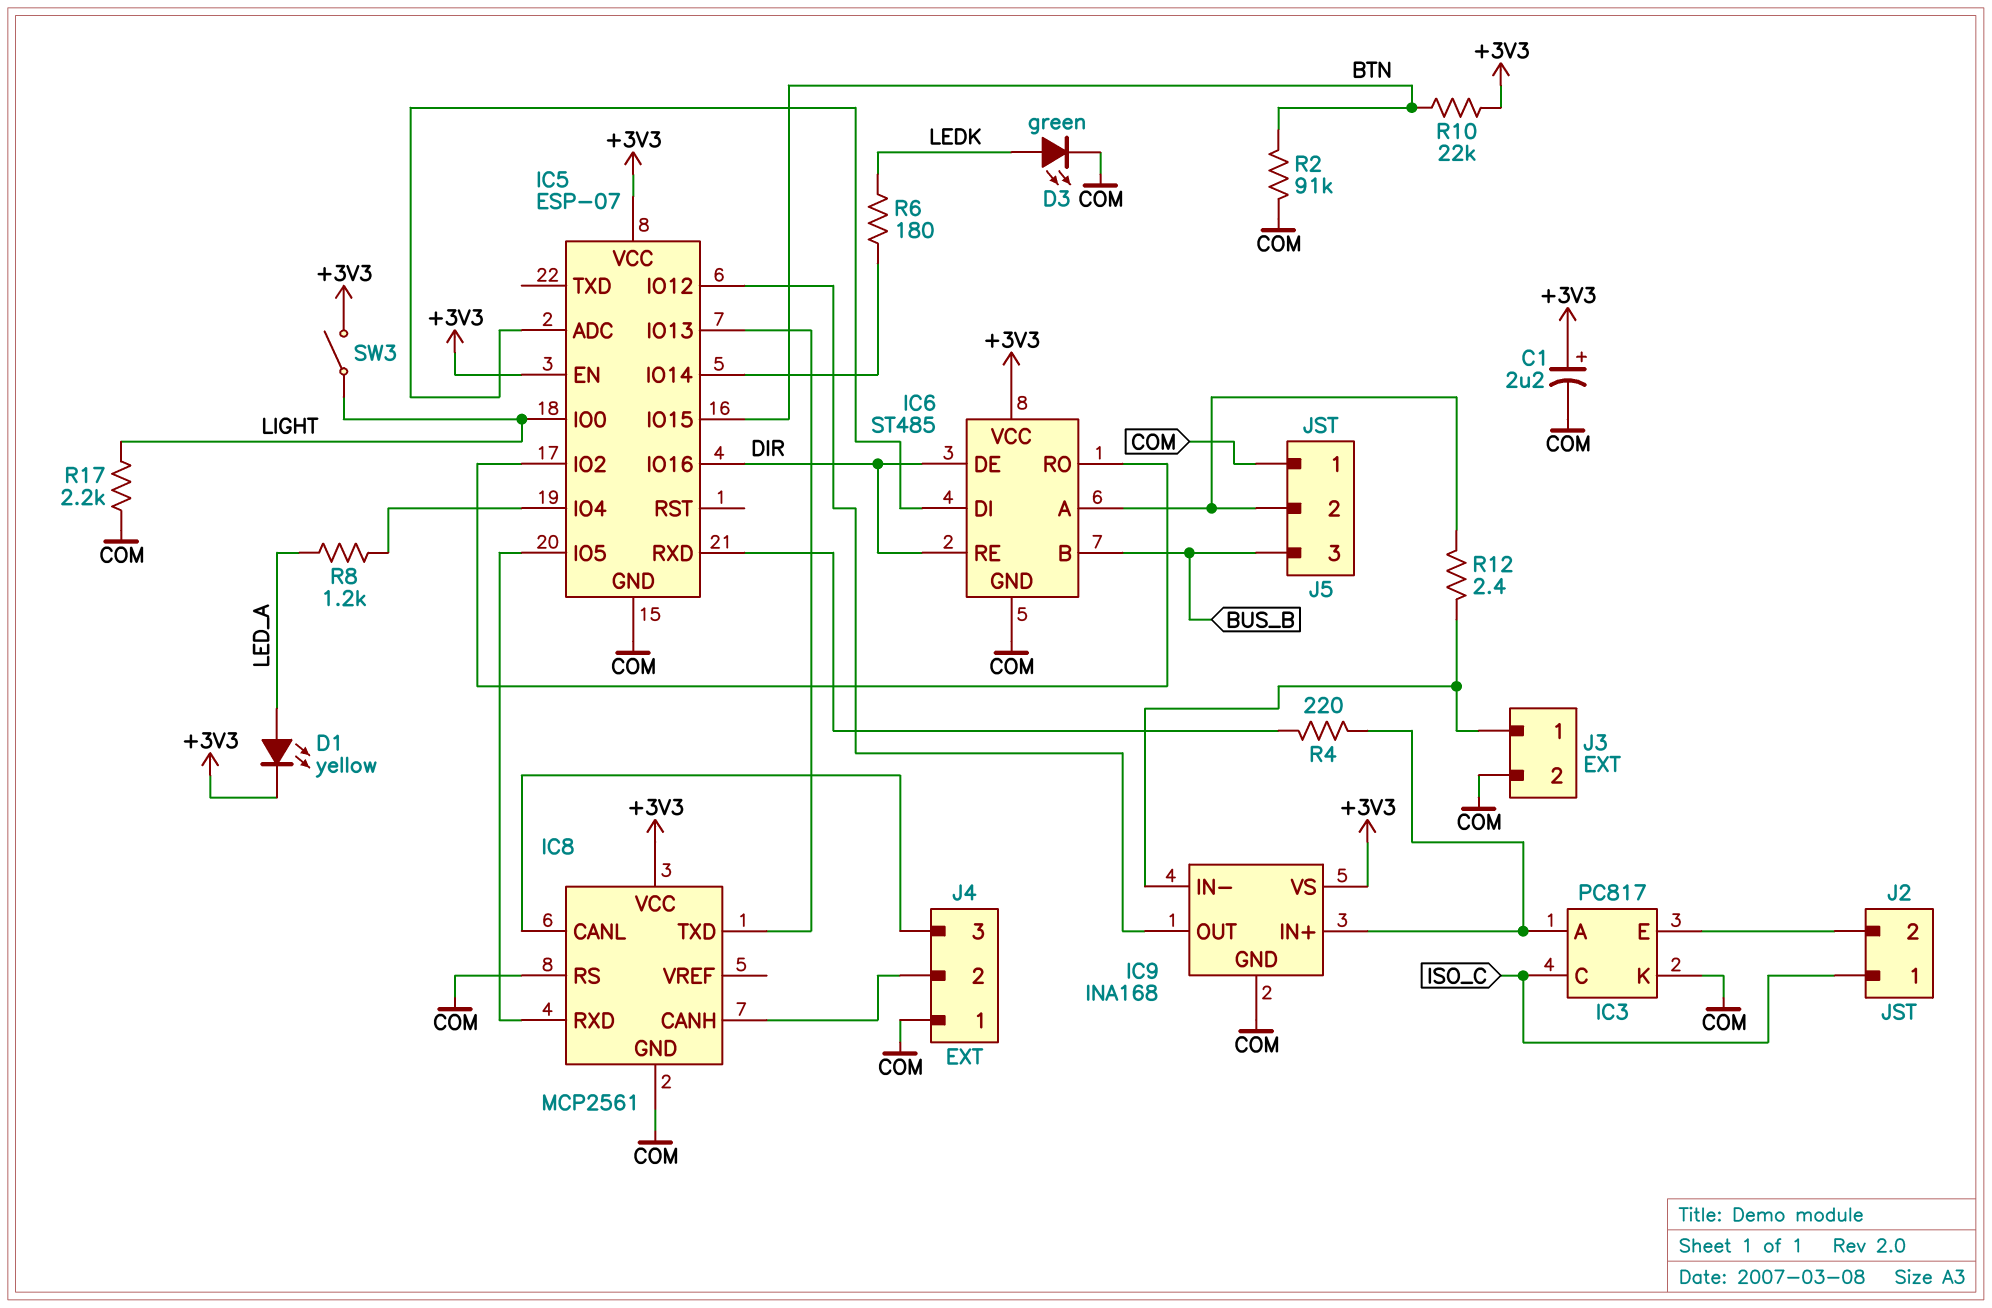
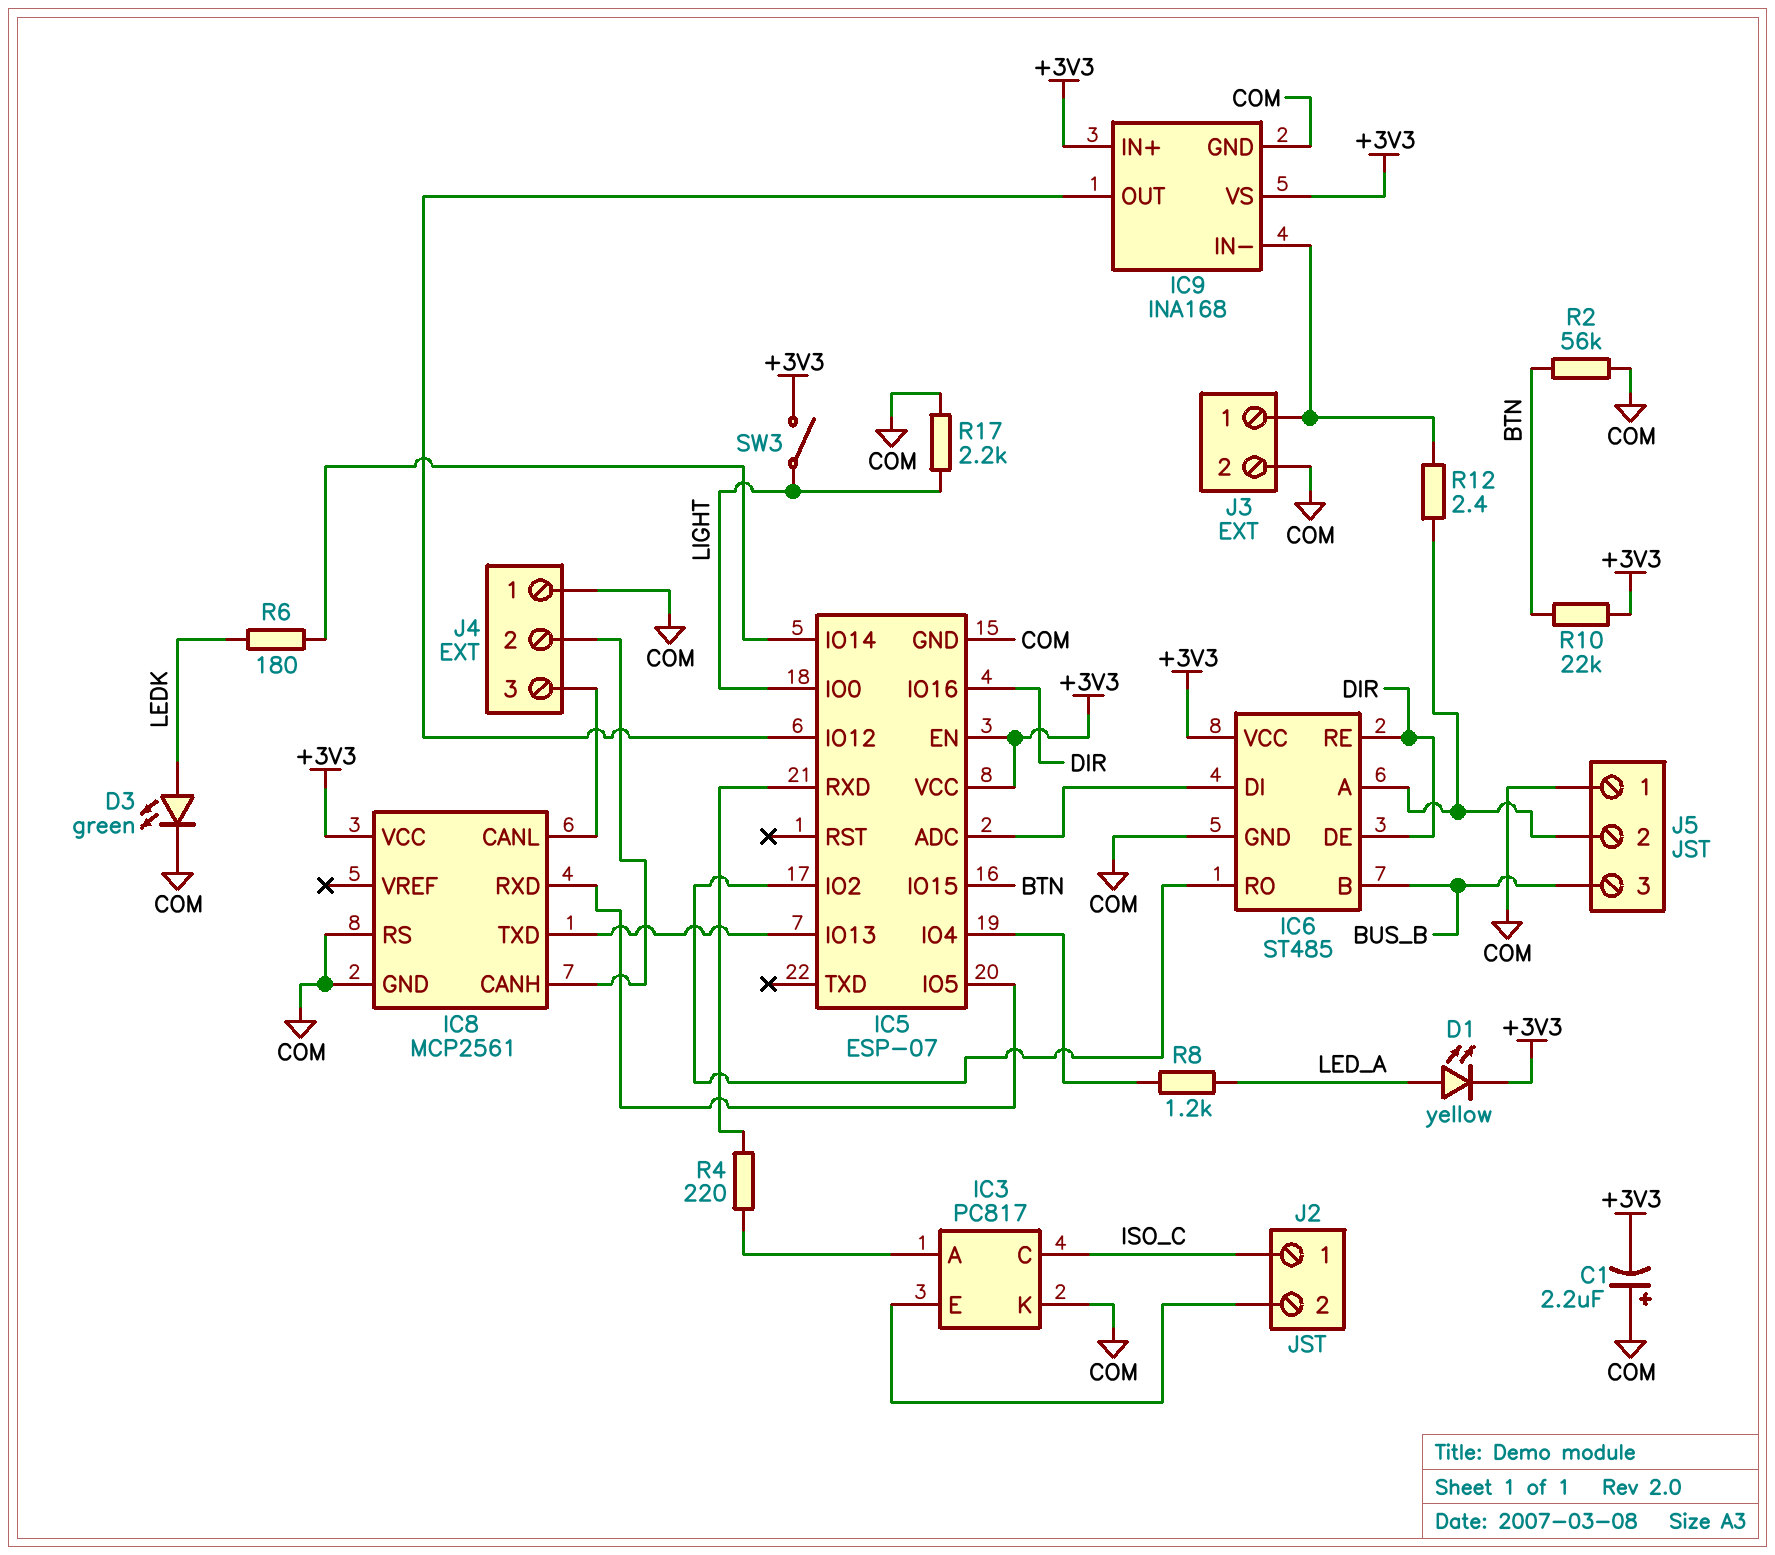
C1: 2.2uF (plus +3V3, minus COM) -> 2.2uF (plus COM, minus +3V3)
IC9 pin IN+: IC3/A -> +3V3
R2: 91k (BTN, COM) -> 56k (BTN, COM)

